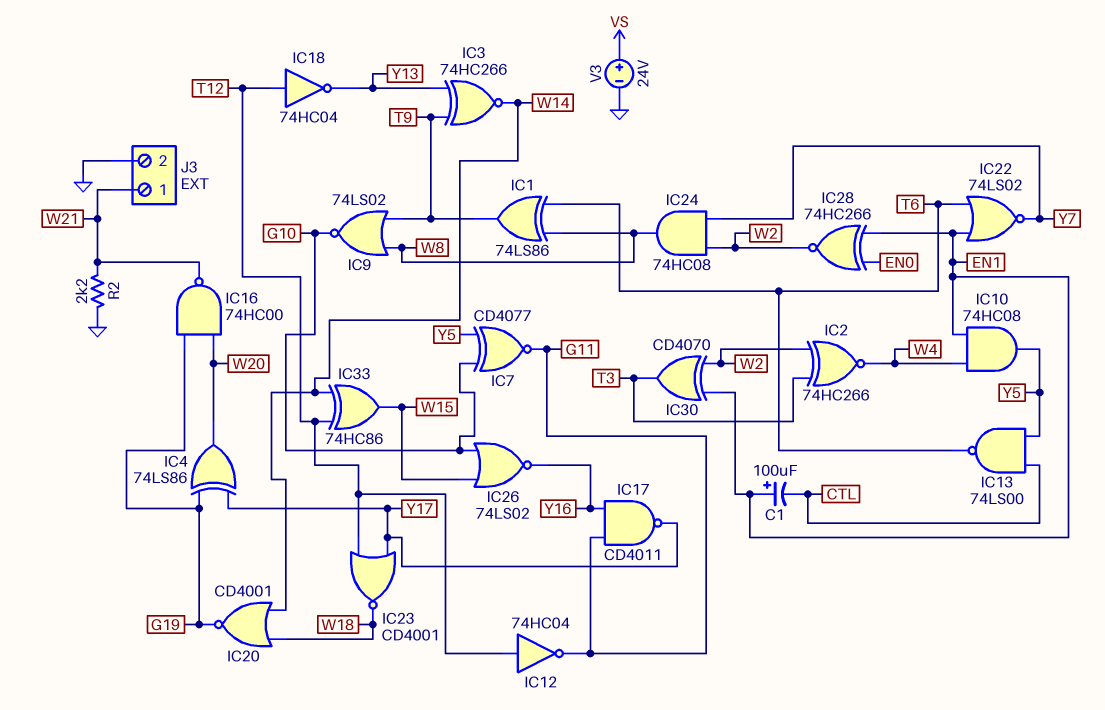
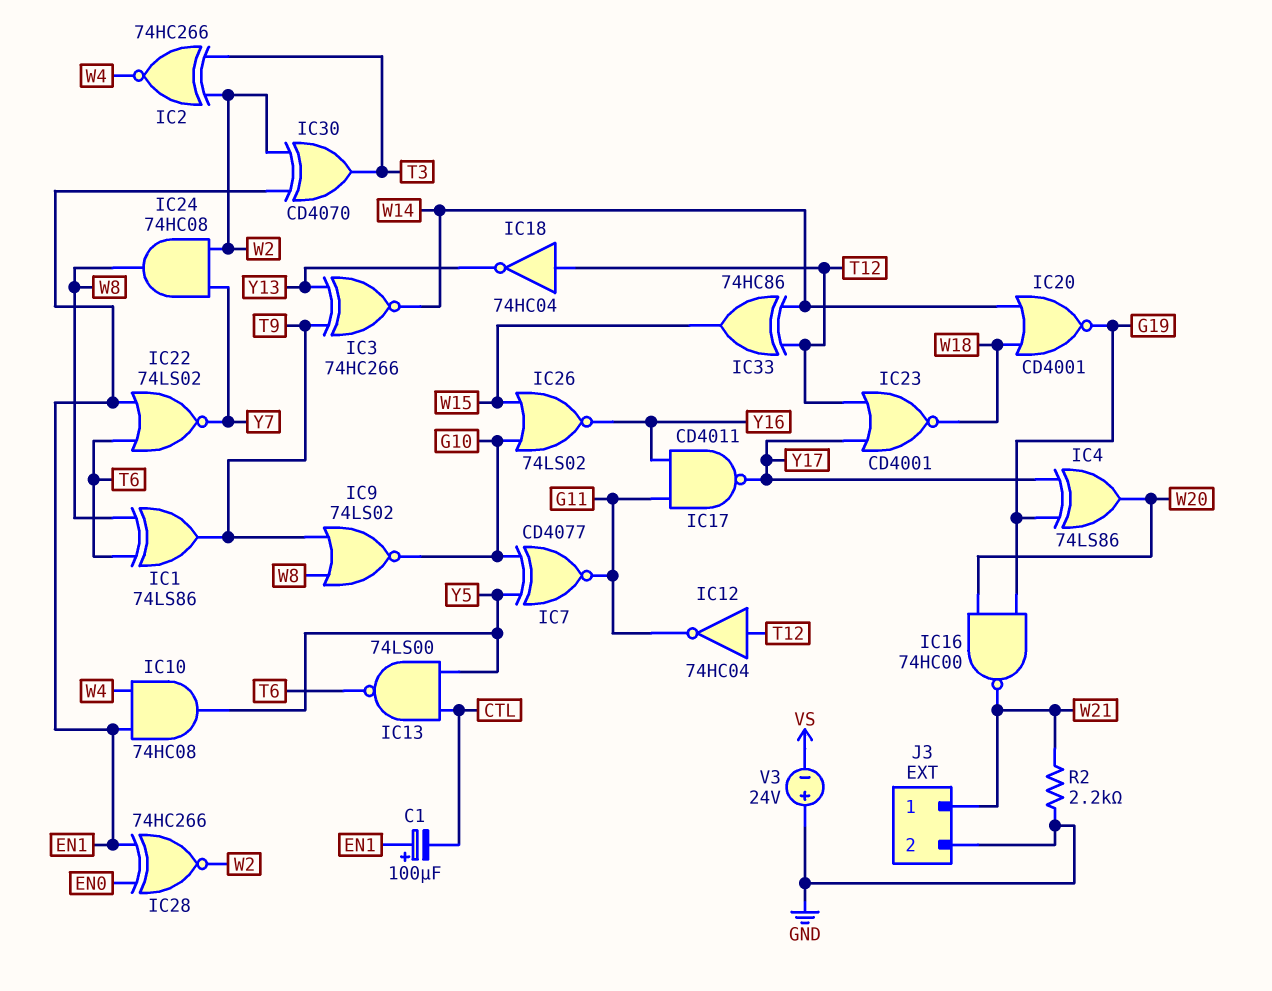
V3: 24V (plus VS, minus GND) -> 24V (plus GND, minus VS)

